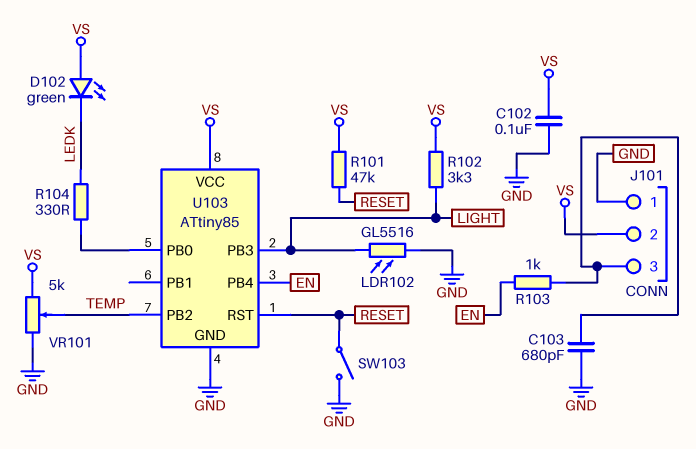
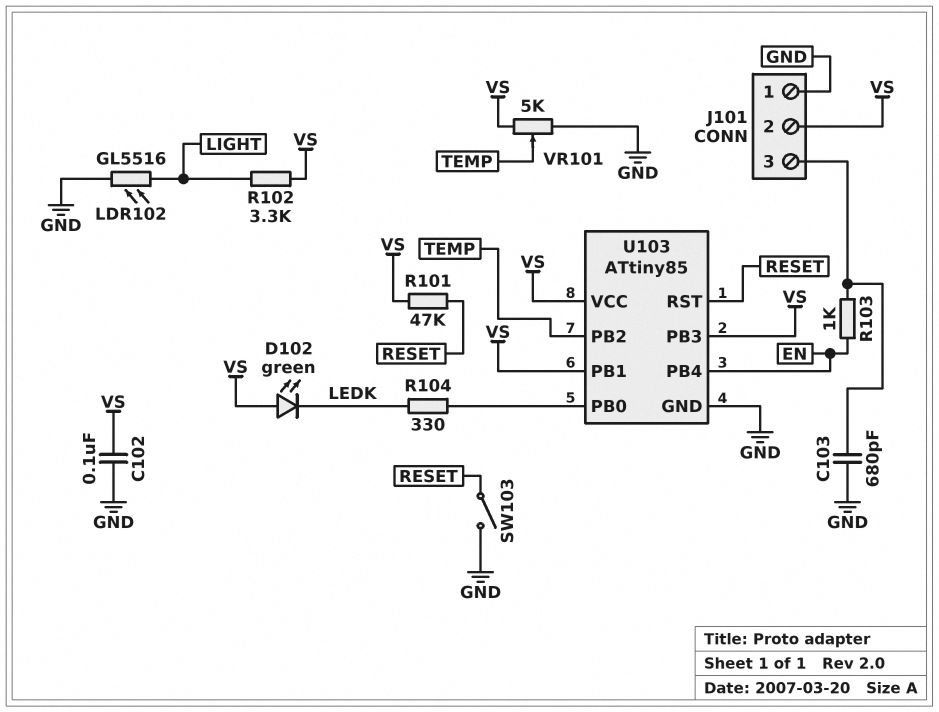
U103 pin PB1: none -> VS
U103 pin PB3: LIGHT -> VS

